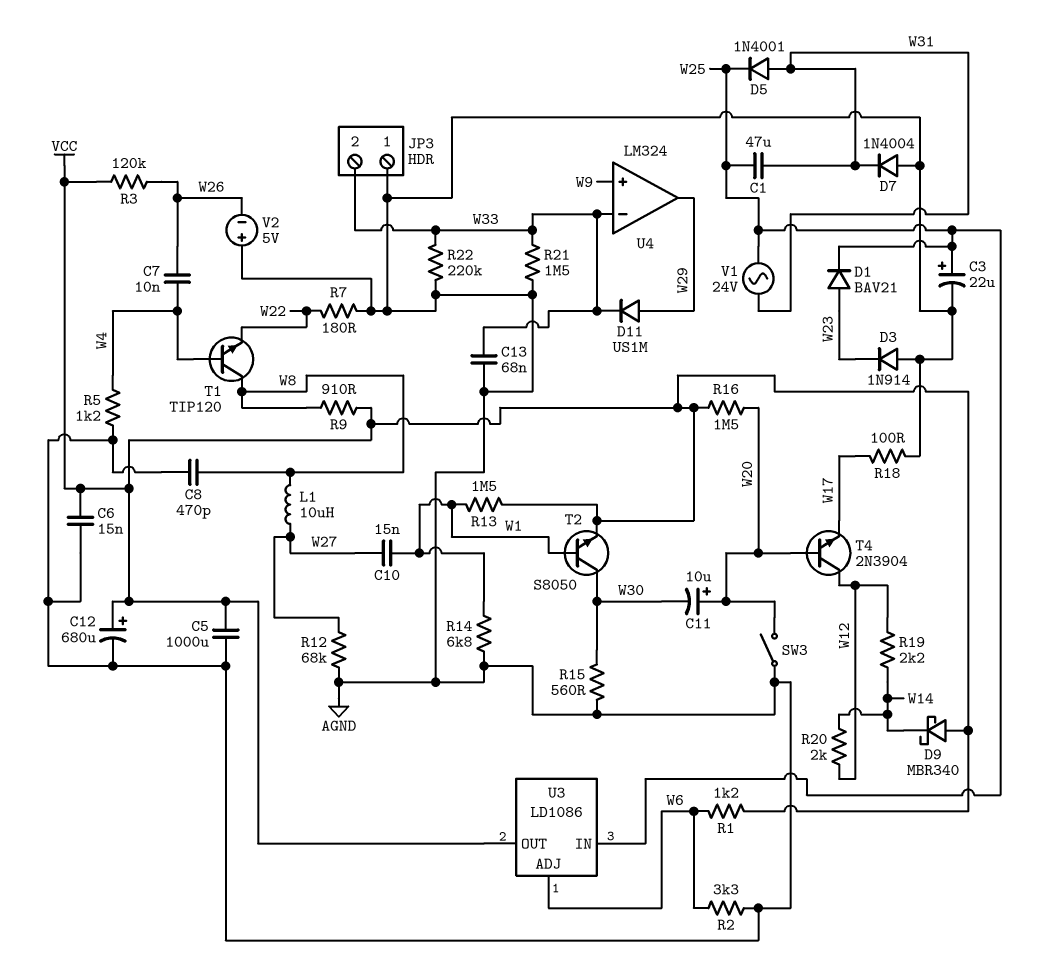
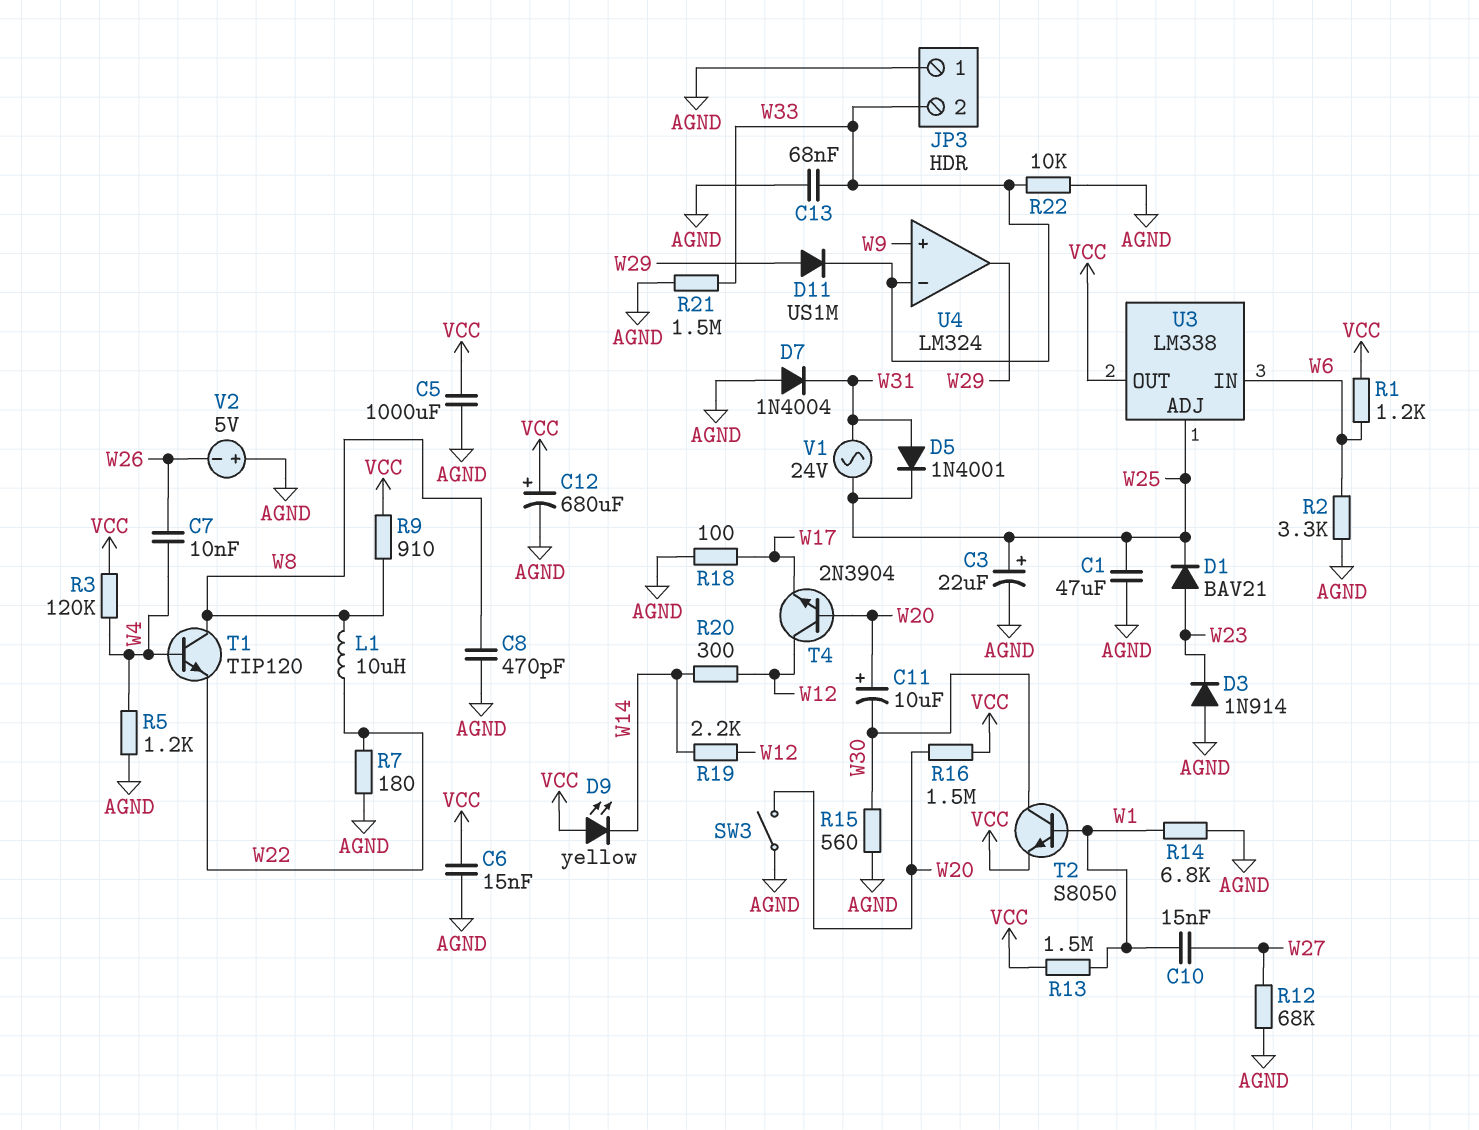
C1: 47uF (W25, W31) -> 47uF (AGND, W25)
D9: schottky MBR340 (A VCC, K W14) -> LED yellow (A VCC, K W14)
L1: 10uH (W8, W27) -> 10uH (W8, W22)
R3: 120k (VCC, W26) -> 120k (VCC, W4)
R20: 2k (W12, W14) -> 300 (W12, W14)
R22: 220k (AGND, W33) -> 10k (AGND, W33)
U3: LD1086 -> LM338
U3 pin ADJ: W6 -> W25
U3 pin IN: W25 -> W6

